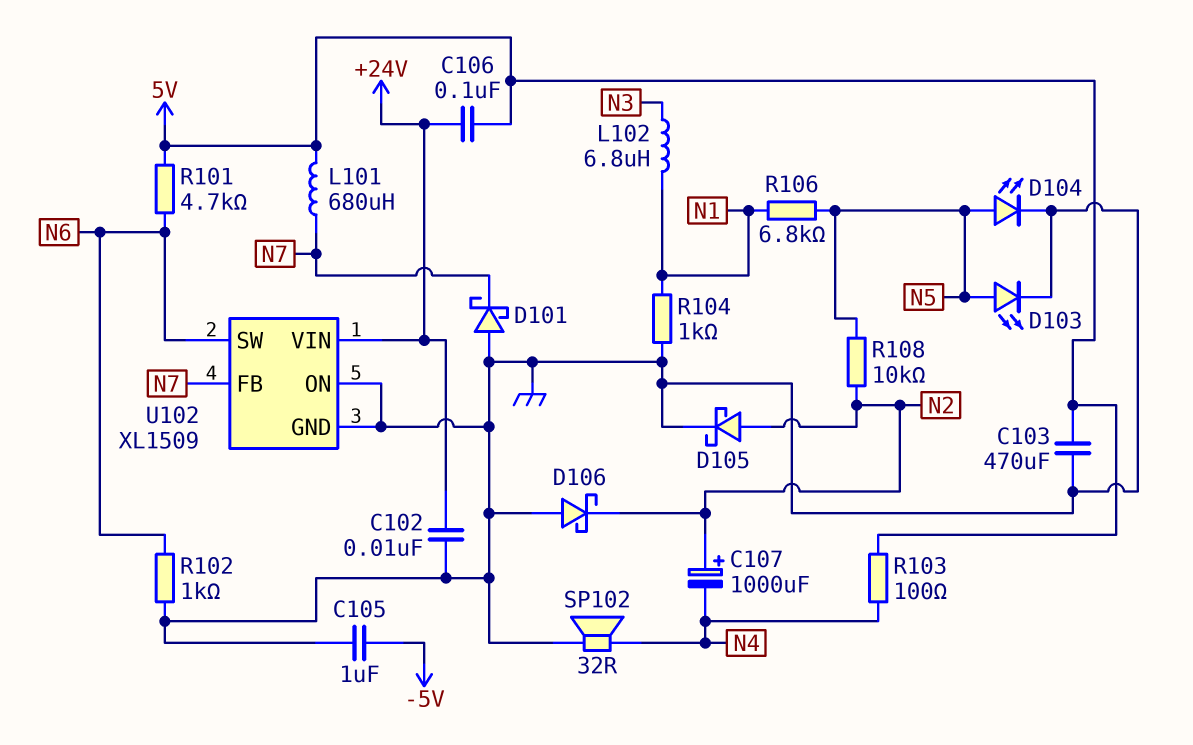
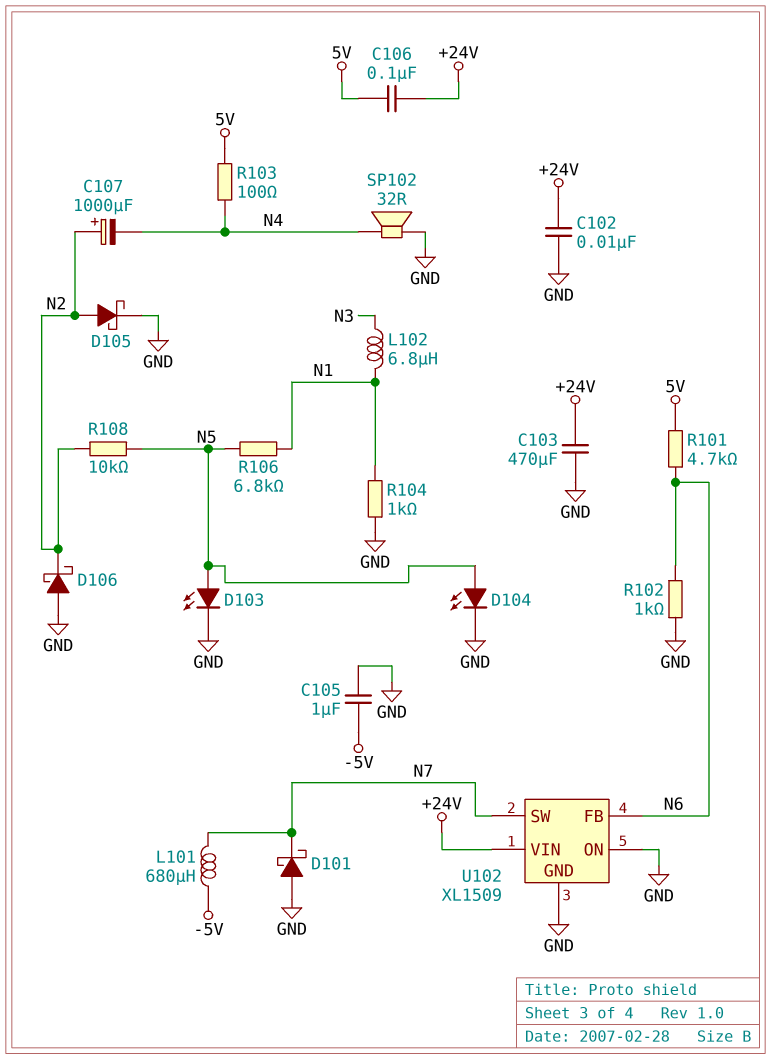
C103: 470uF (5V, GND) -> 470uF (+24V, GND)
L101: 680uH (5V, N7) -> 680uH (-5V, N7)
U102 pin FB: N7 -> N6
U102 pin SW: N6 -> N7

